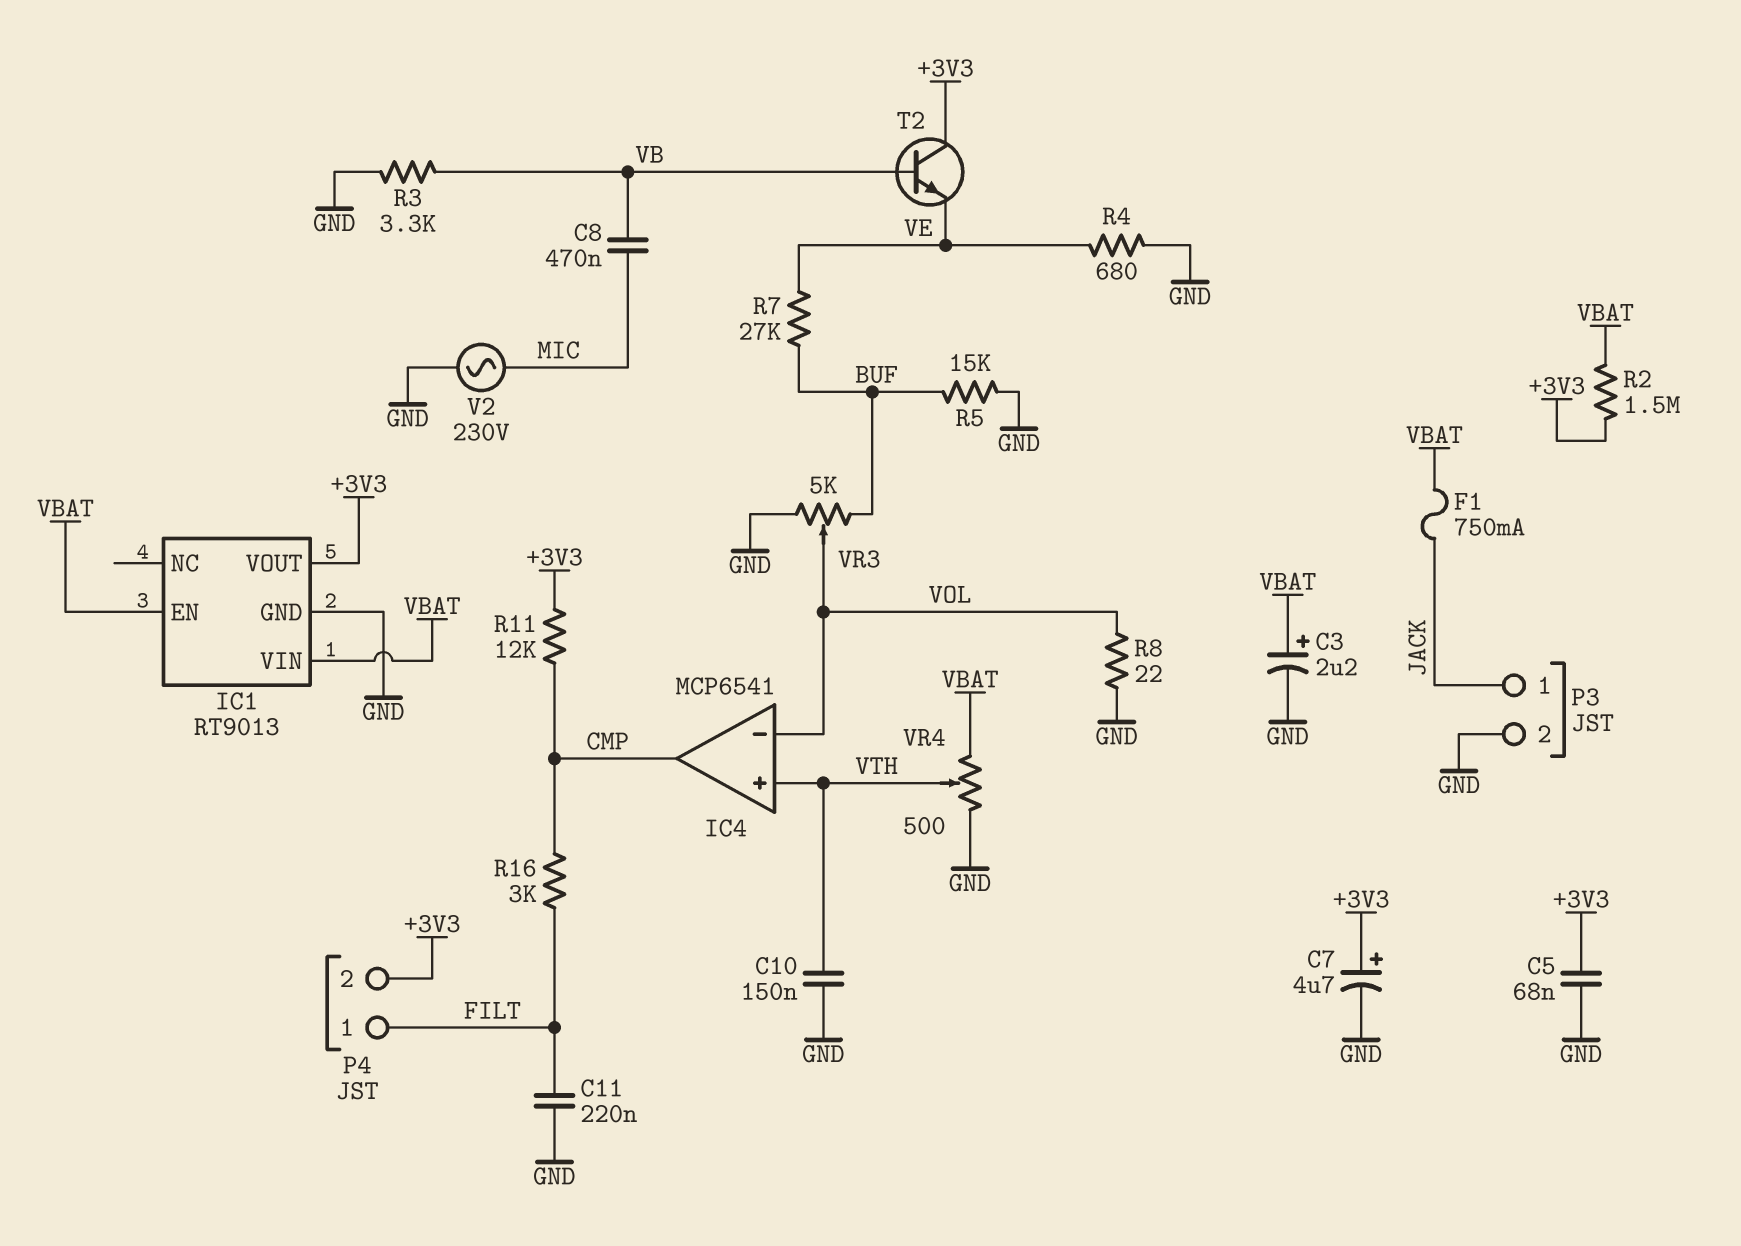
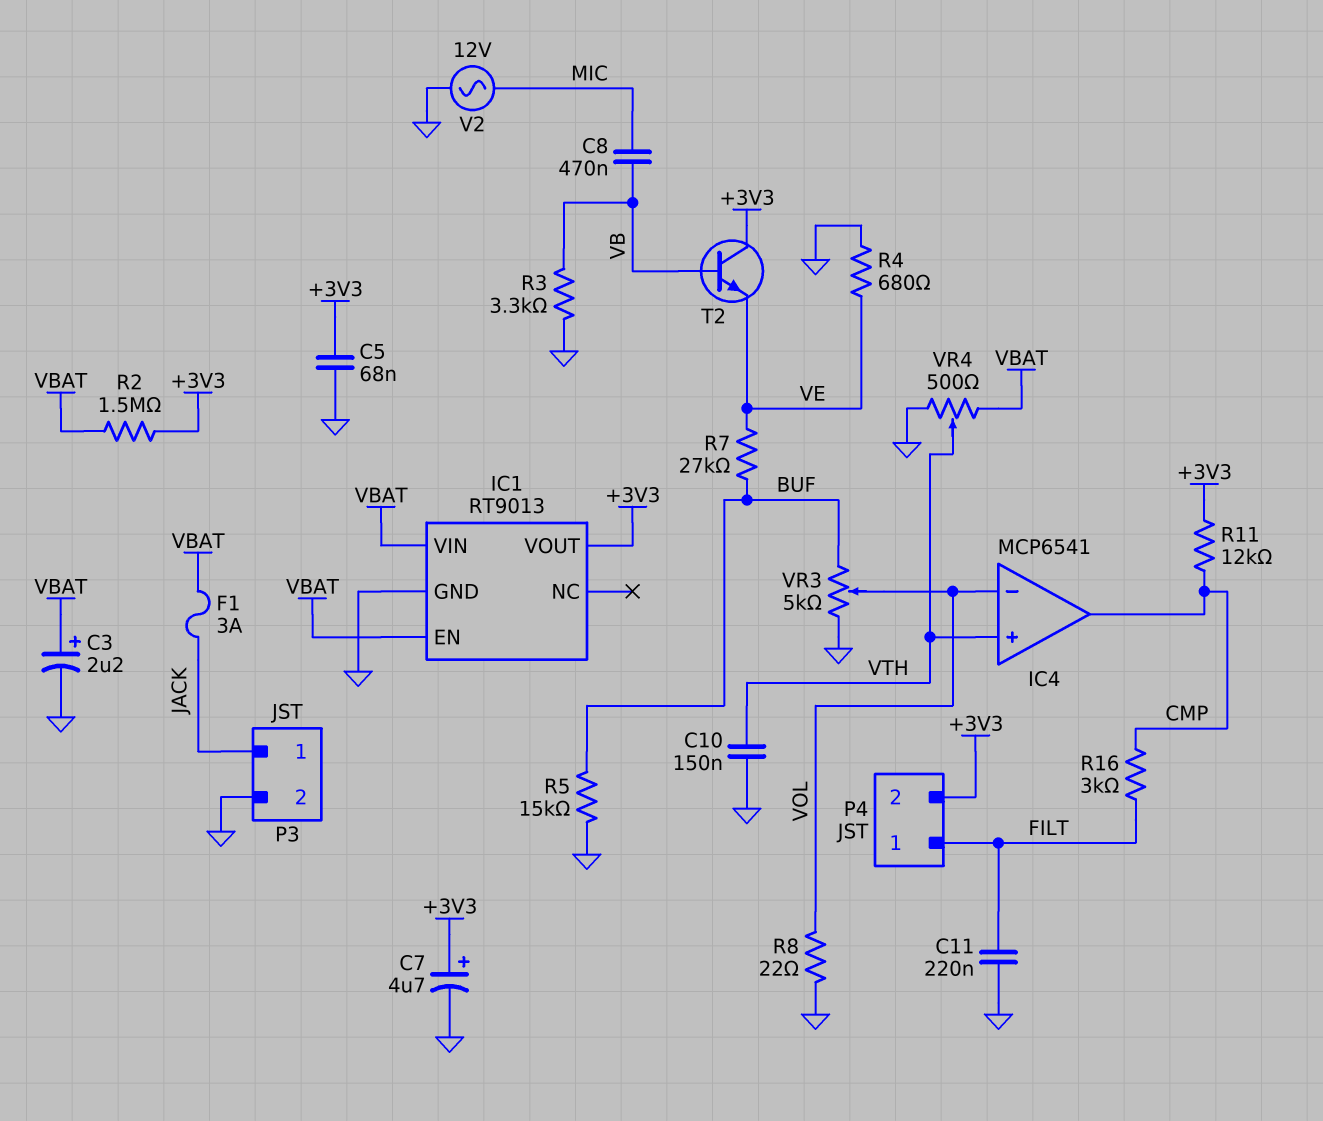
F1: 750mA (JACK, VBAT) -> 3A (JACK, VBAT)
V2: AC 230V (GND, MIC) -> AC 12V (GND, MIC)

